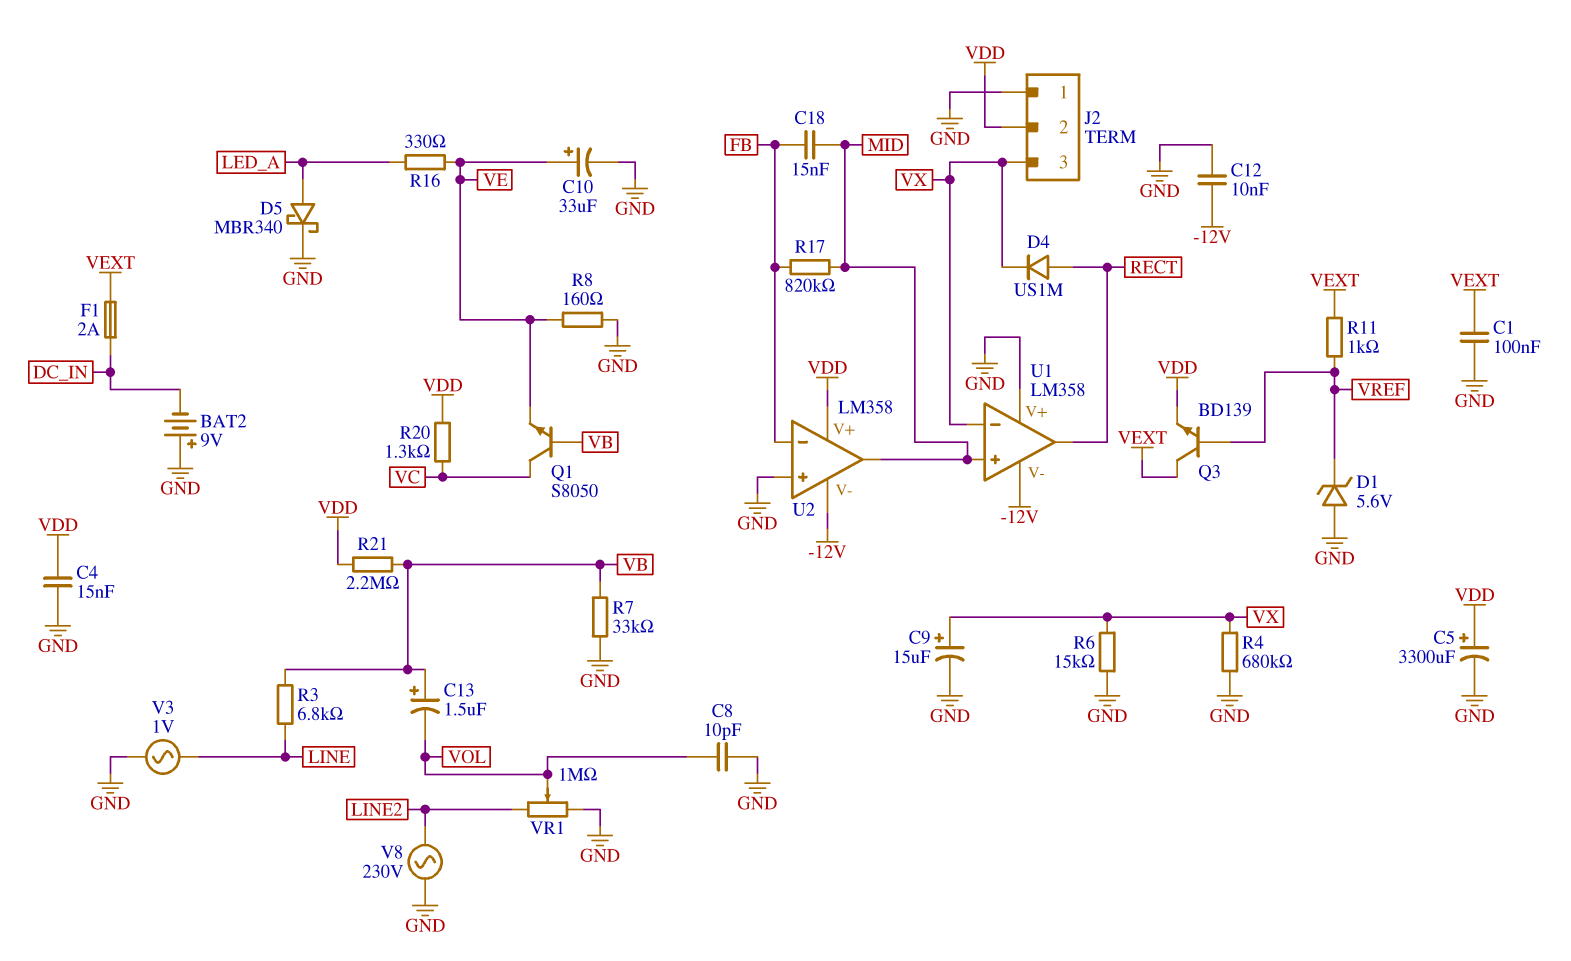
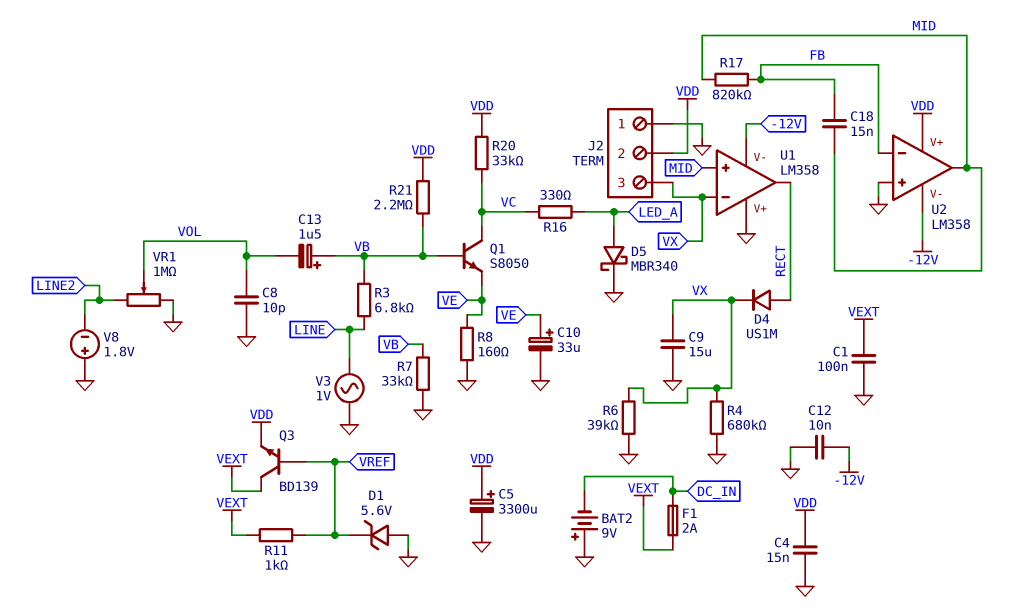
C9: 15uF (plus VX, minus GND) -> 15uF (GND, VX)
R6: 15k (GND, VX) -> 39k (GND, VX)
R16: 330 (LED_A, VE) -> 330 (LED_A, VC)
R20: 1.3k (VC, VDD) -> 33k (VC, VDD)
V8: AC 230V (GND, LINE2) -> 1.8V (plus GND, minus LINE2)

